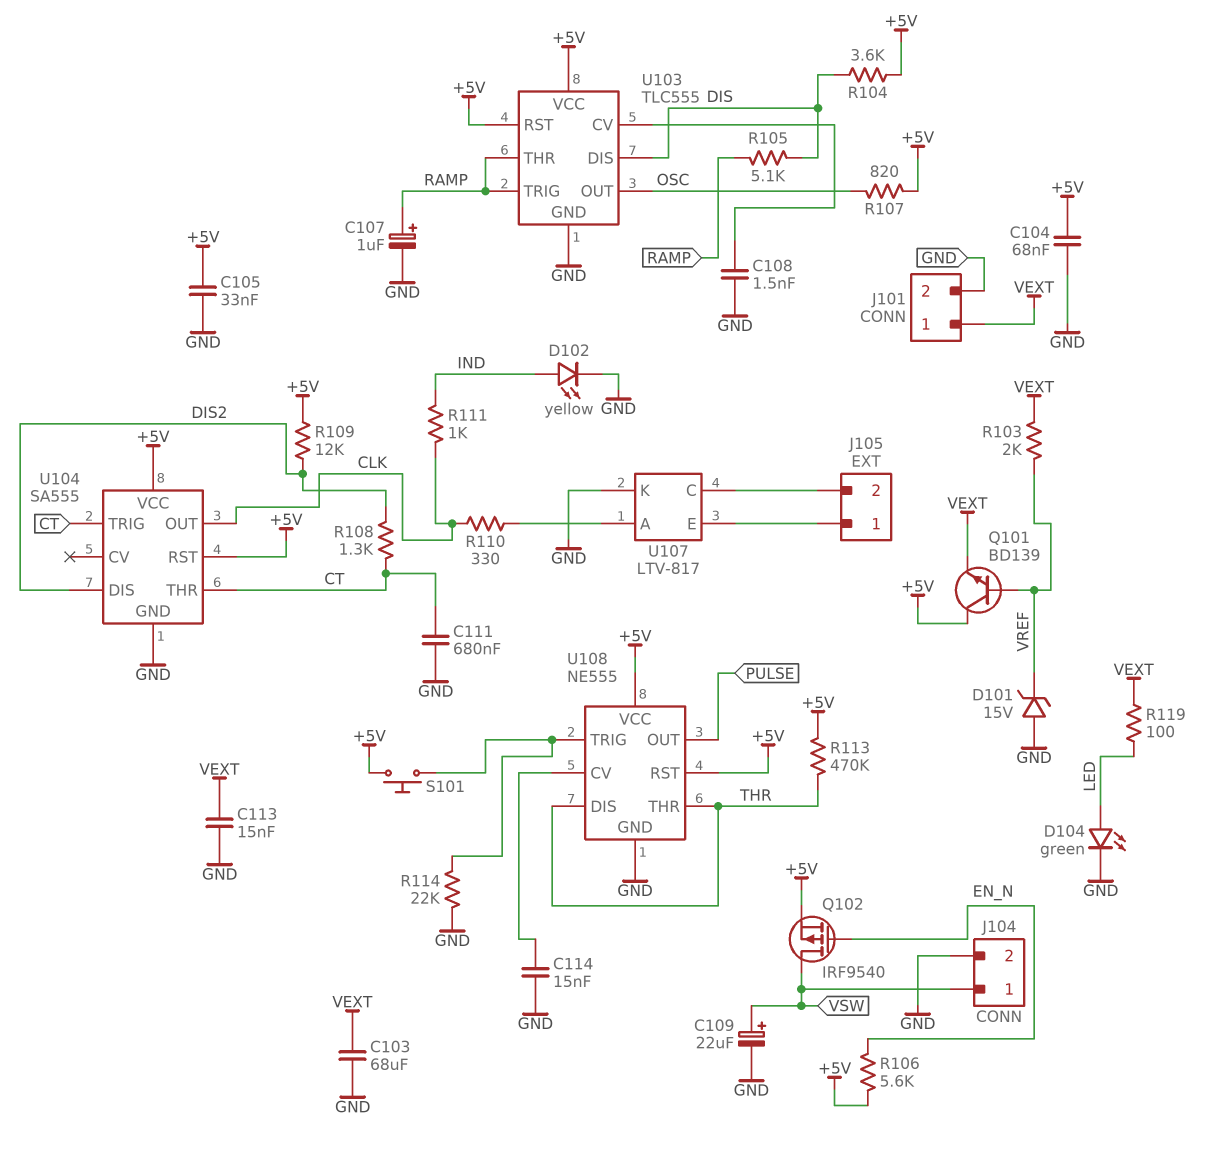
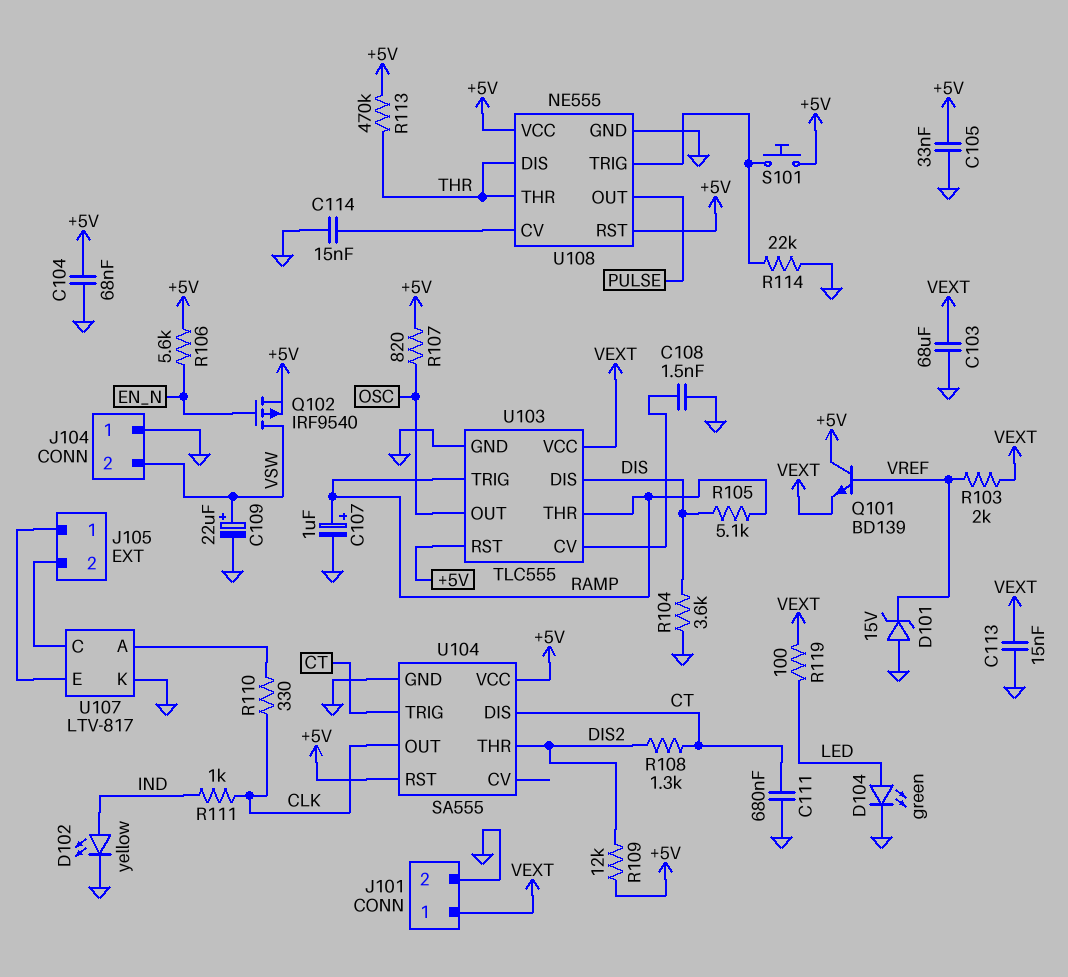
J104 pin 1: VSW -> GND
J104 pin 2: GND -> VSW
R104: 3.6k (+5V, DIS) -> 3.6k (DIS, GND)
U103 pin VCC: +5V -> VEXT
U104 pin DIS: DIS2 -> CT
U104 pin THR: CT -> DIS2

